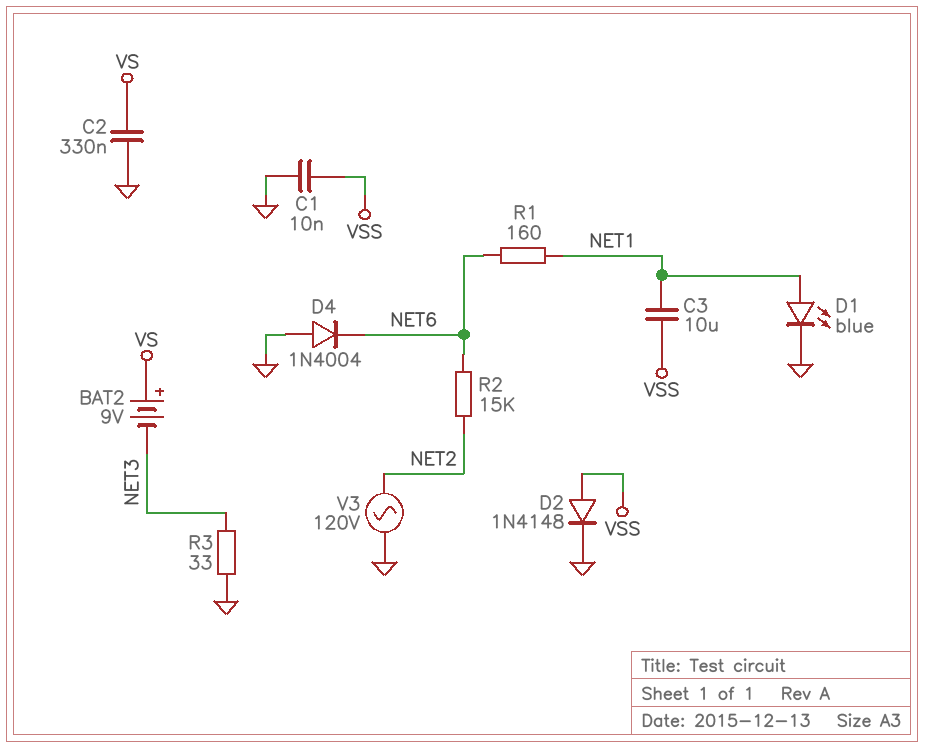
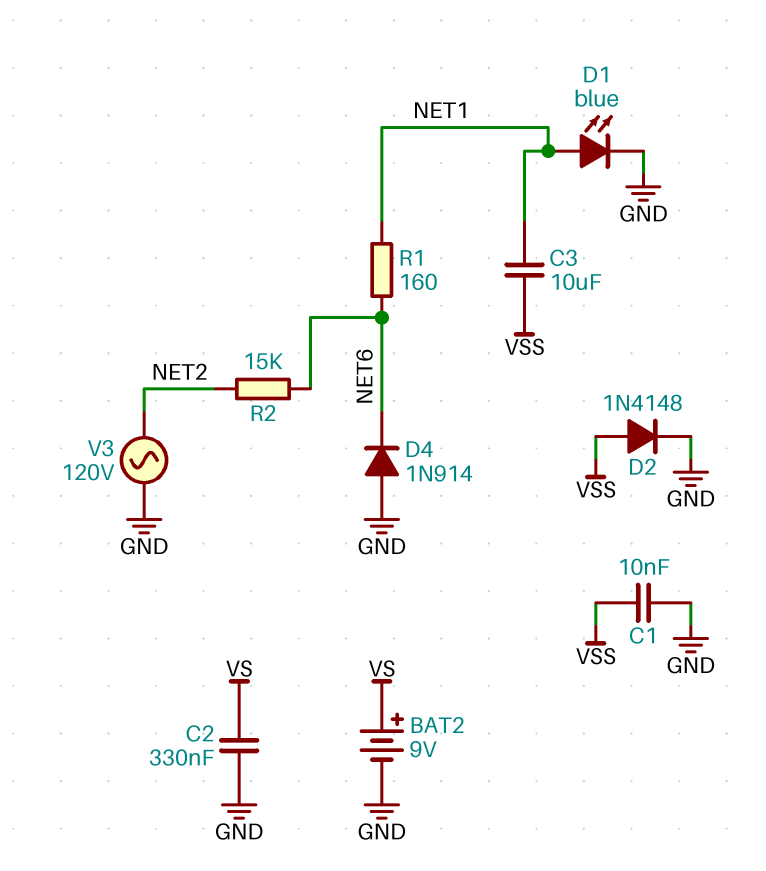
BAT2: 9V (plus VS, minus NET3) -> 9V (plus VS, minus GND)
D4: diode 1N4004 (A GND, K NET6) -> diode 1N914 (A GND, K NET6)
R3: 33 (GND, NET3) -> none

